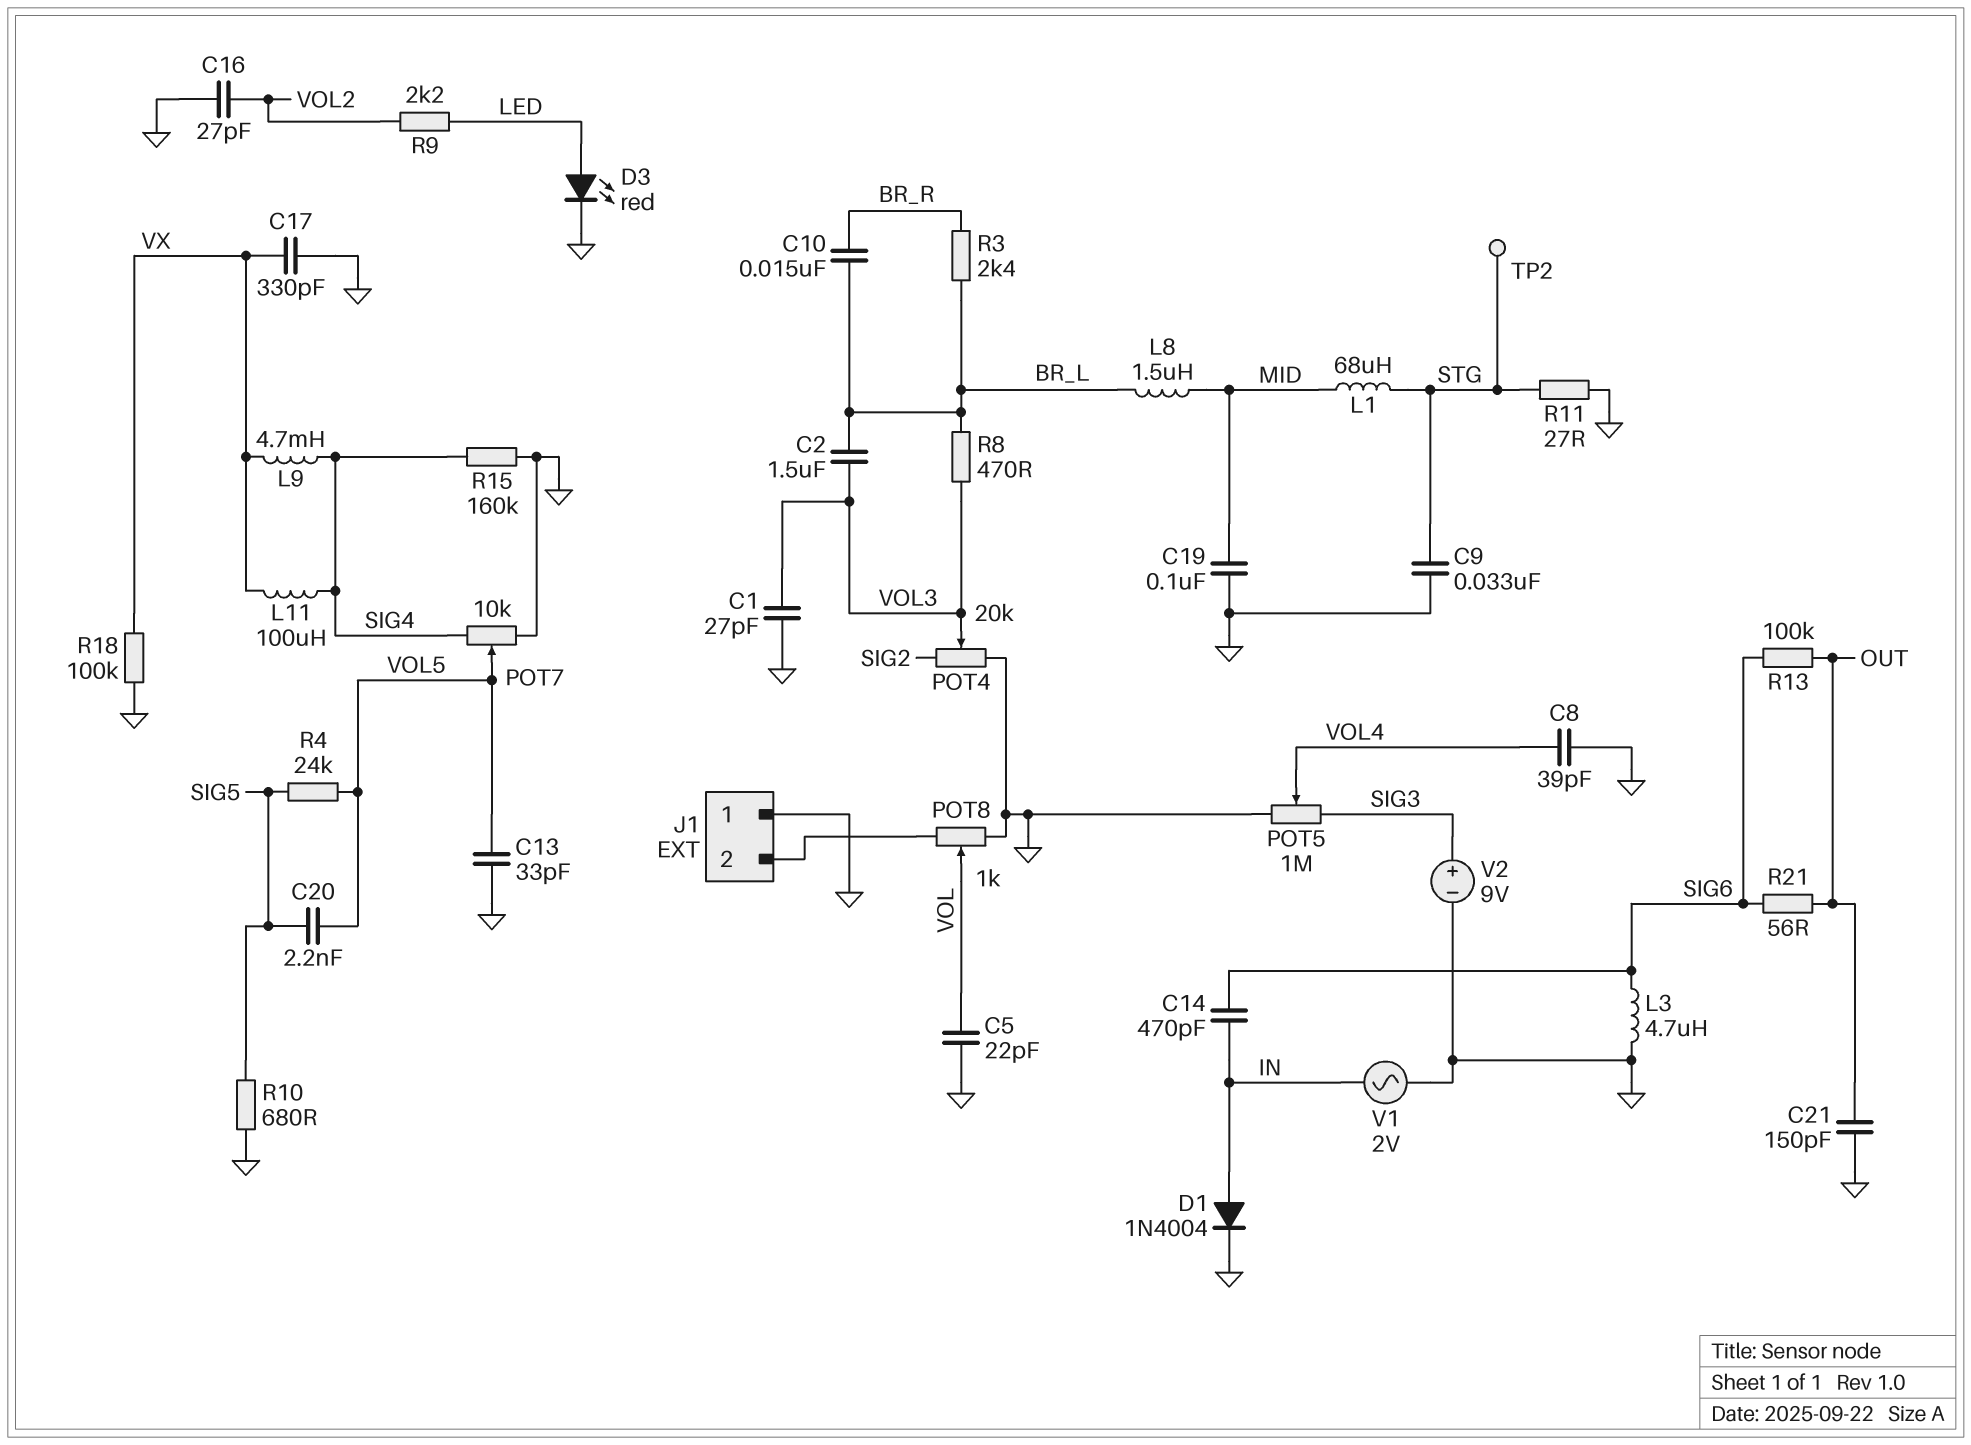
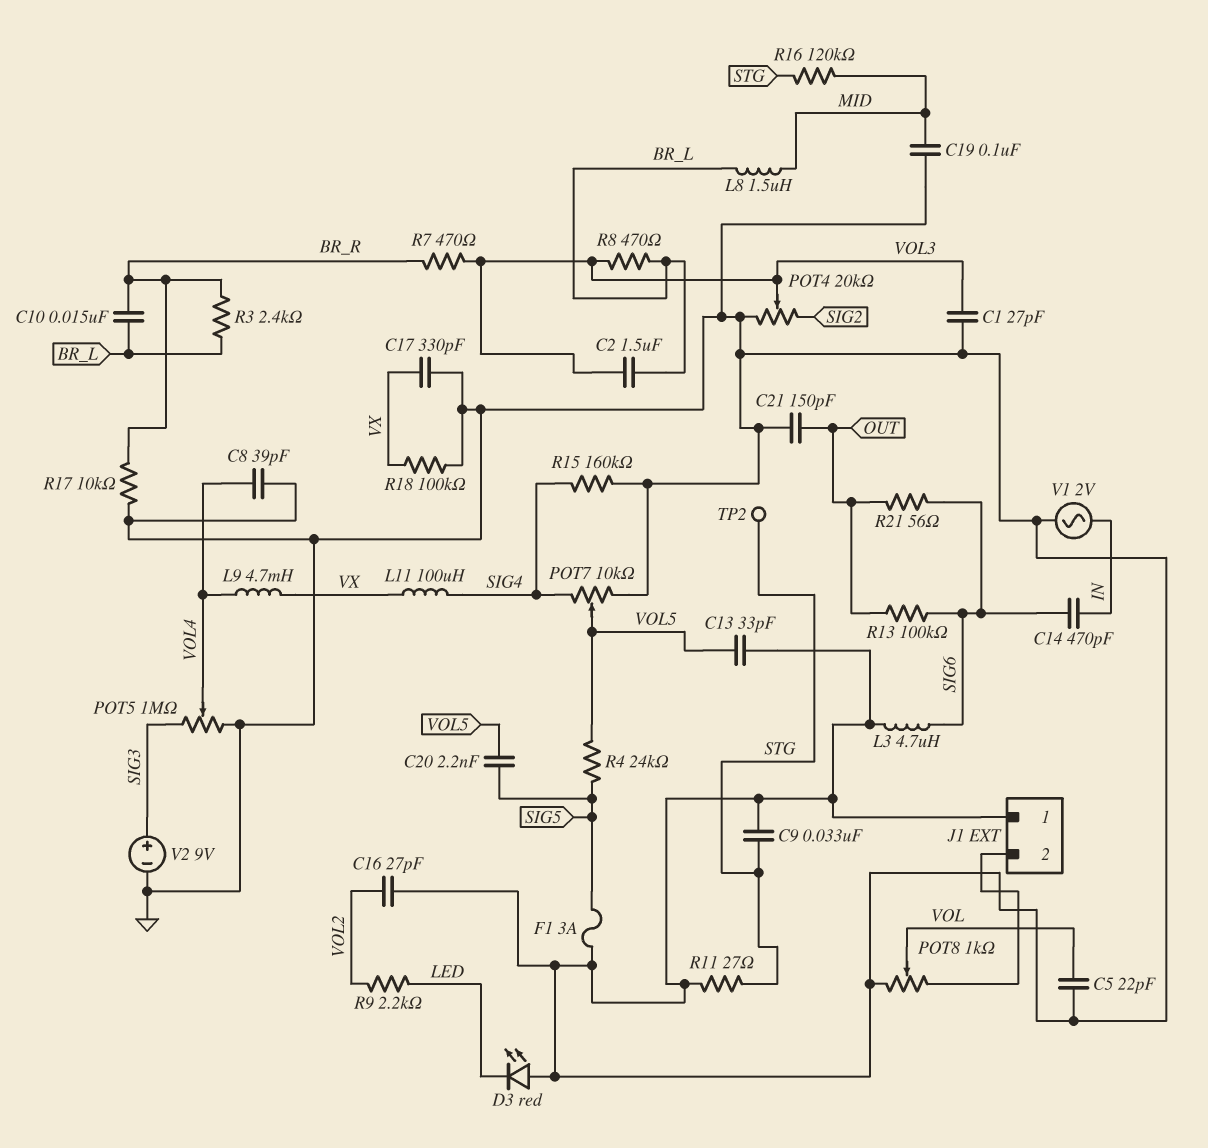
D1: diode 1N4004 (A IN, K GND) -> none
D3: LED red (A LED, K GND) -> LED red (A GND, K LED)
F1: none -> 3A (GND, SIG5)
L1: 68uH (MID, STG) -> none
L9: 4.7mH (SIG4, VX) -> 4.7mH (VOL4, VX)
R7: none -> 470 (BR_R, VOL3)
R10: 680 (GND, SIG5) -> none
R16: none -> 120k (MID, STG)
R17: none -> 10k (BR_R, GND)

